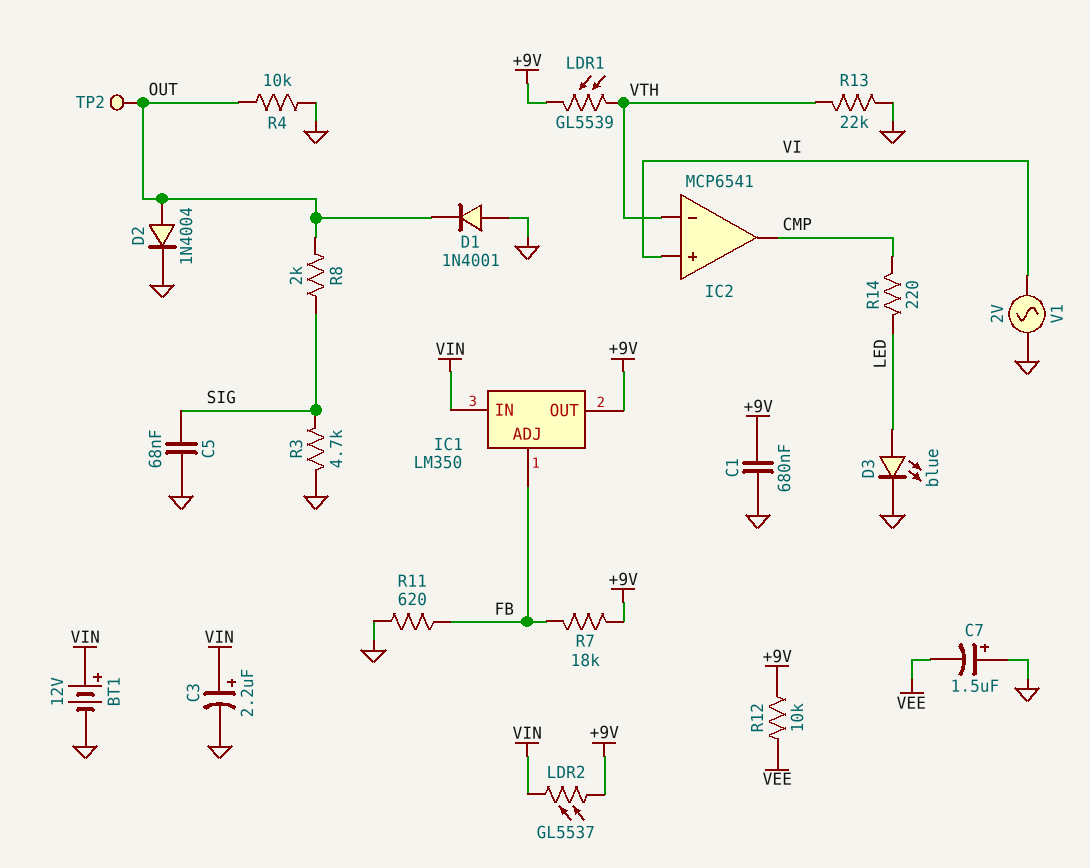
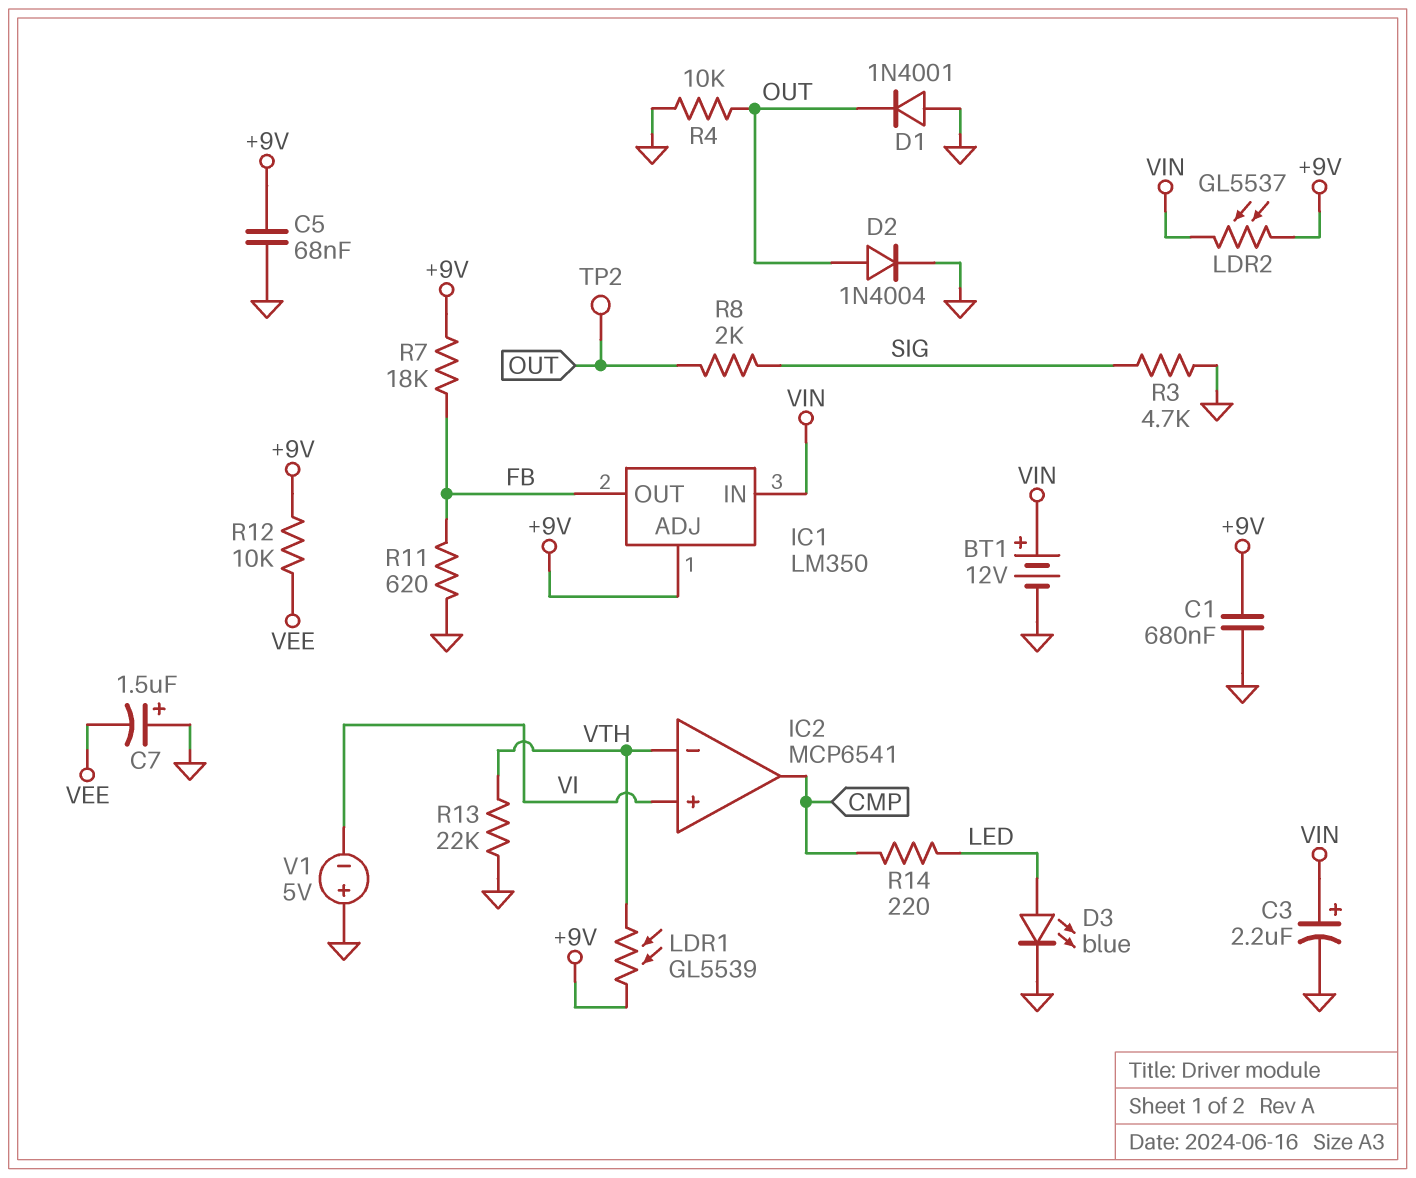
C5: 68nF (GND, SIG) -> 68nF (+9V, GND)
IC1 pin ADJ: FB -> +9V
IC1 pin OUT: +9V -> FB
V1: AC 2V (GND, VI) -> 5V (plus GND, minus VI)

